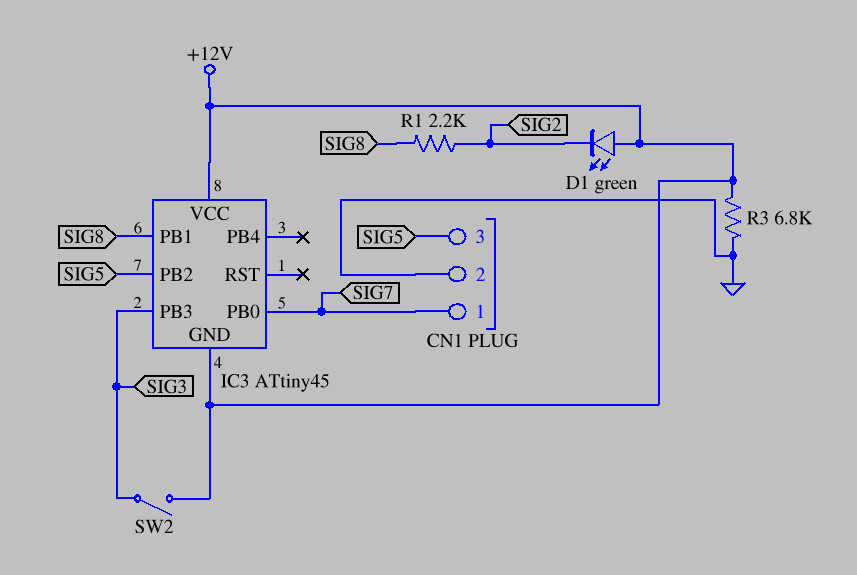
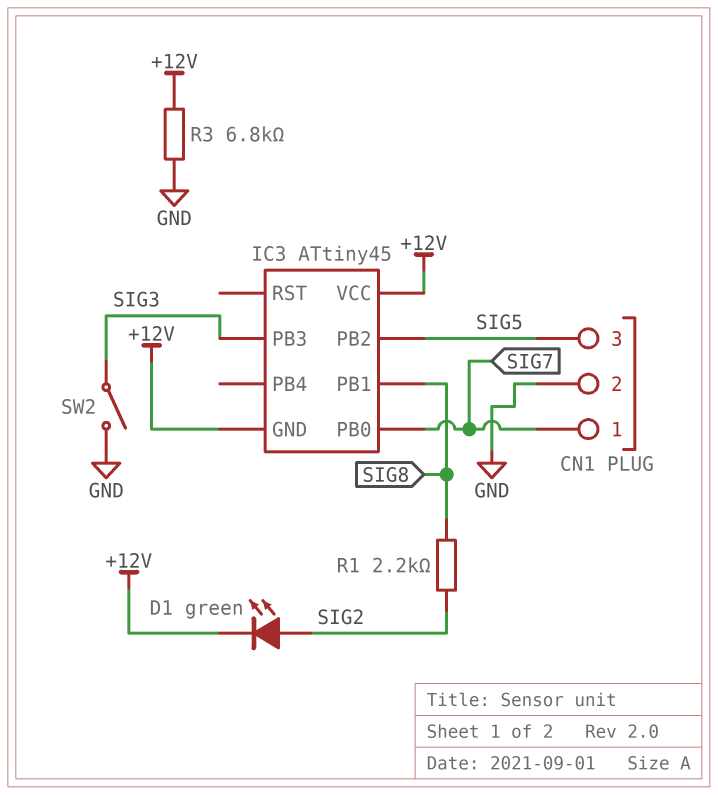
D1: LED green (A +12V, K SIG2) -> LED green (A SIG2, K +12V)
SW2: switch (+12V, SIG3) -> switch (GND, SIG3)

